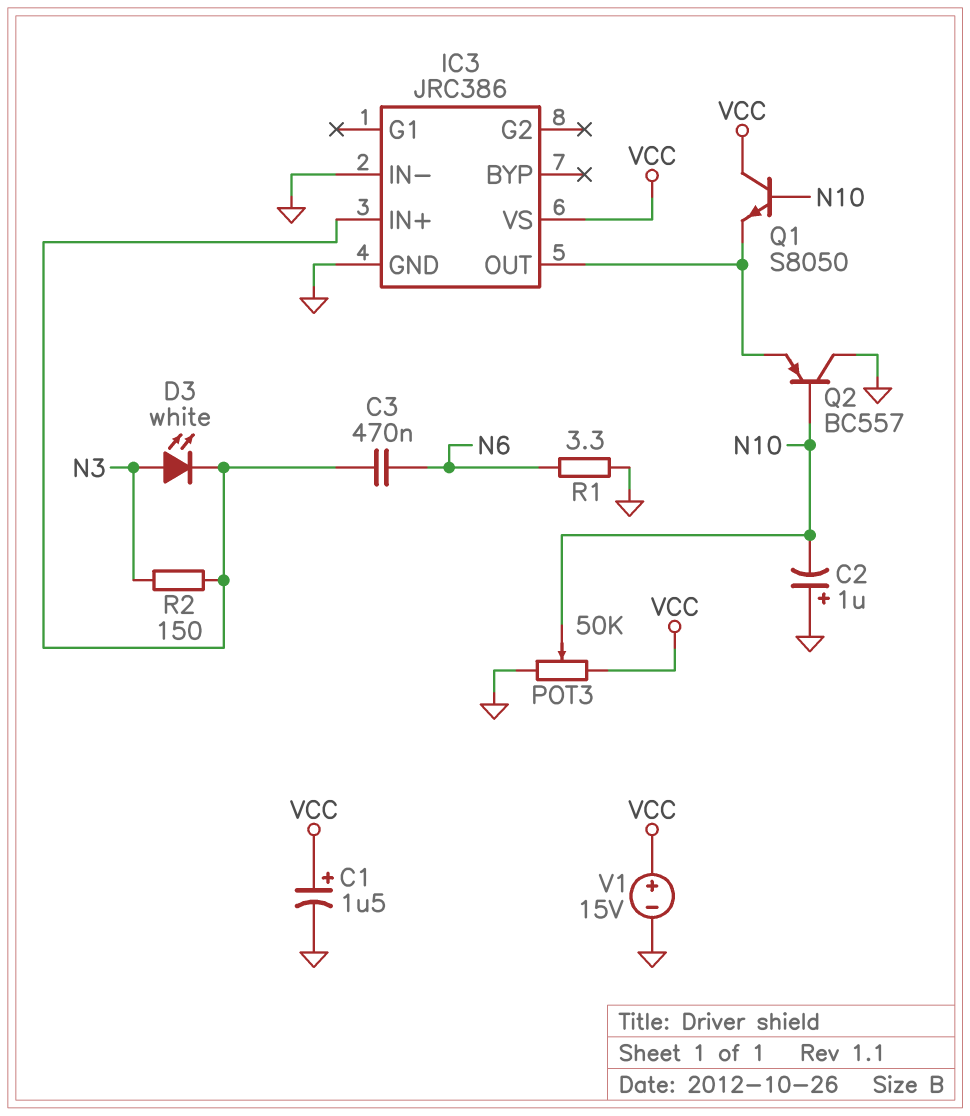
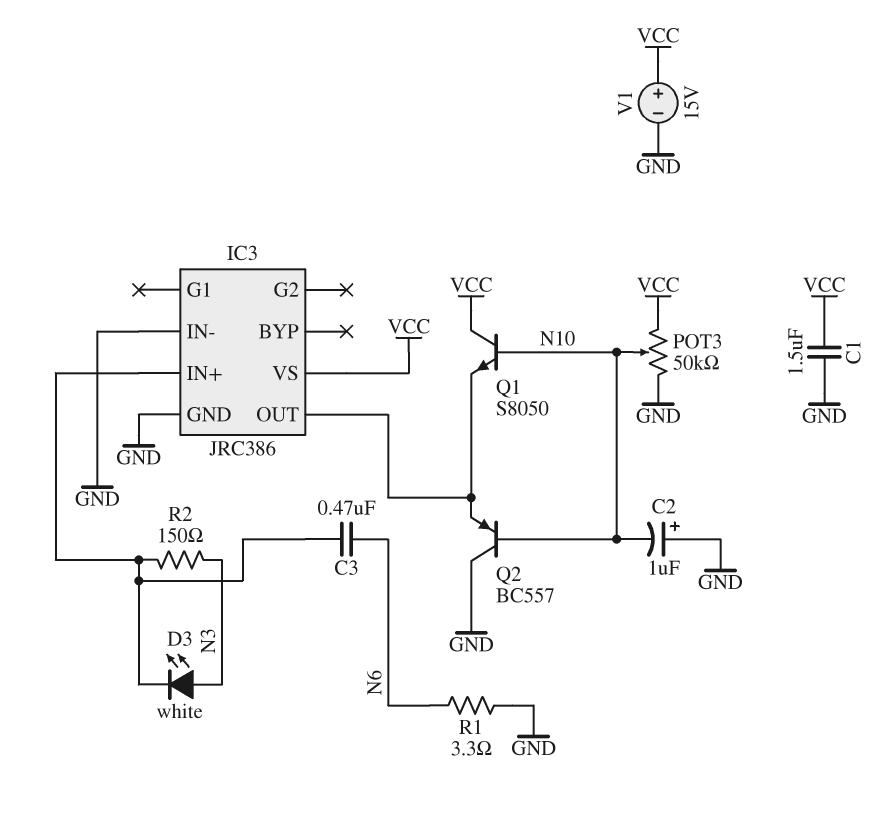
C1: 1.5uF (plus VCC, minus GND) -> 1.5uF (GND, VCC)

